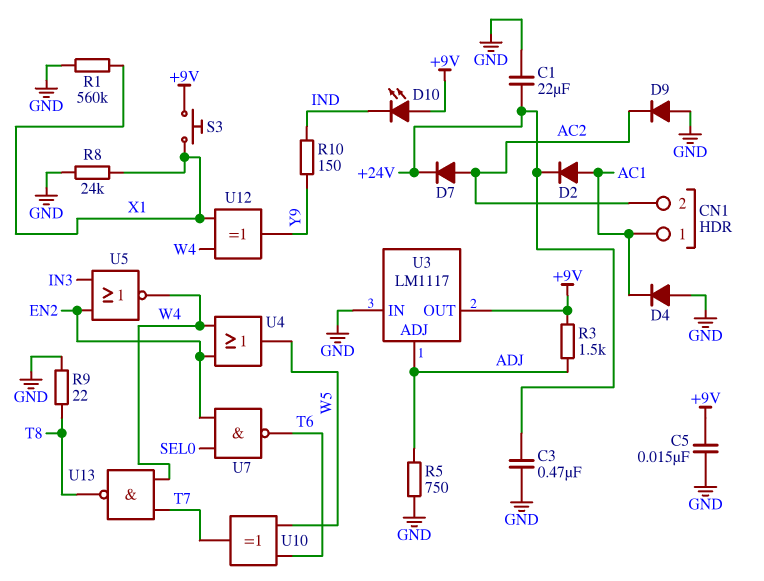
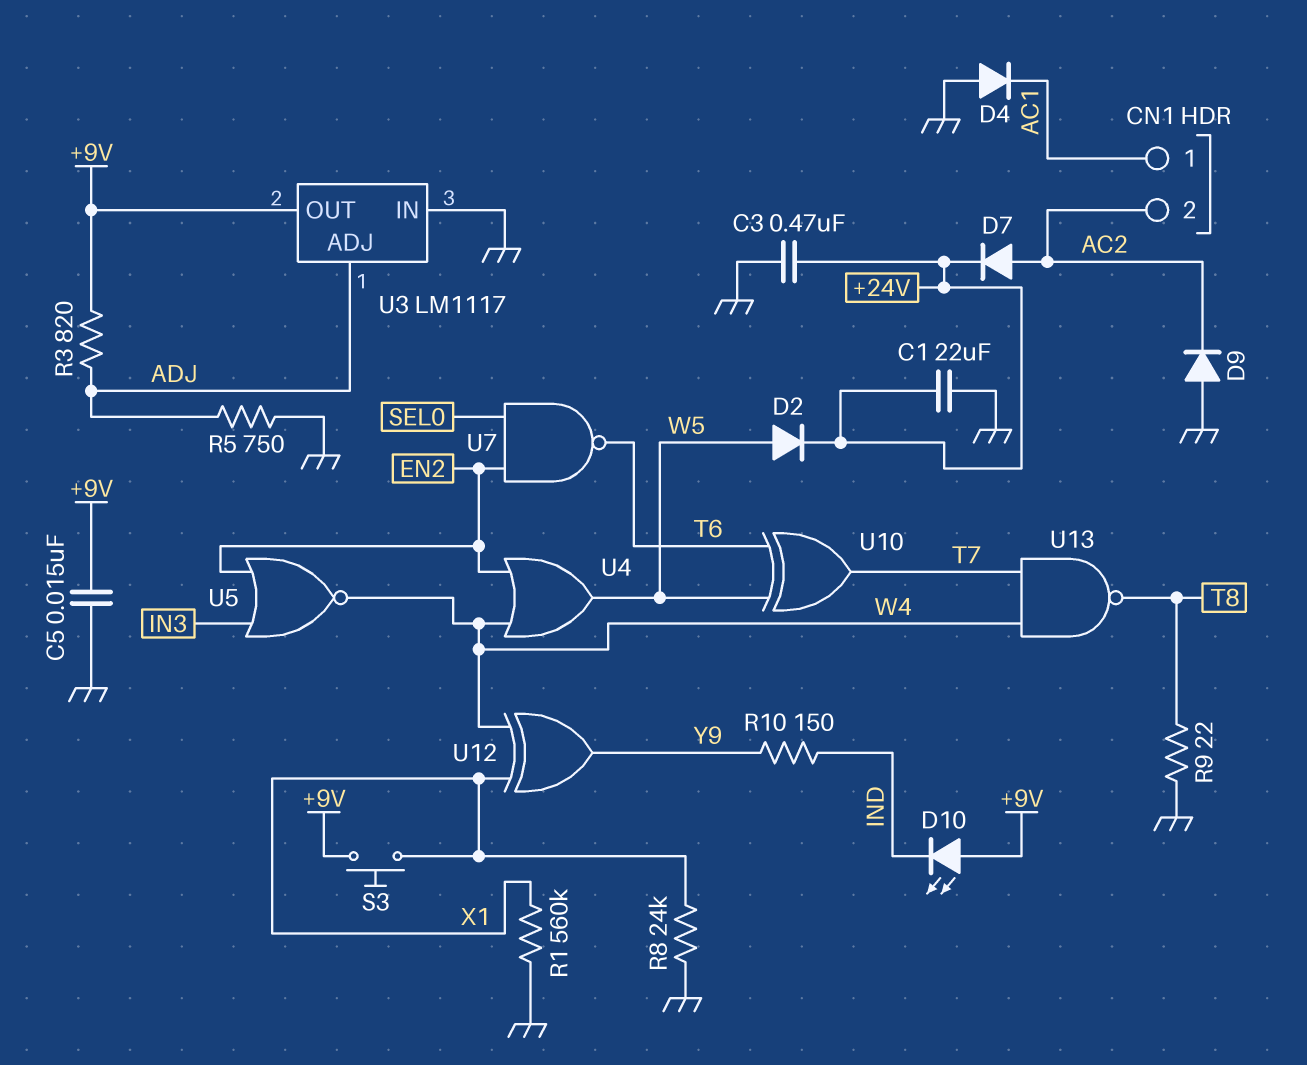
D2: diode (A AC1, K +24V) -> diode (A W5, K +24V)
R3: 1.5k (+9V, ADJ) -> 820 (+9V, ADJ)

